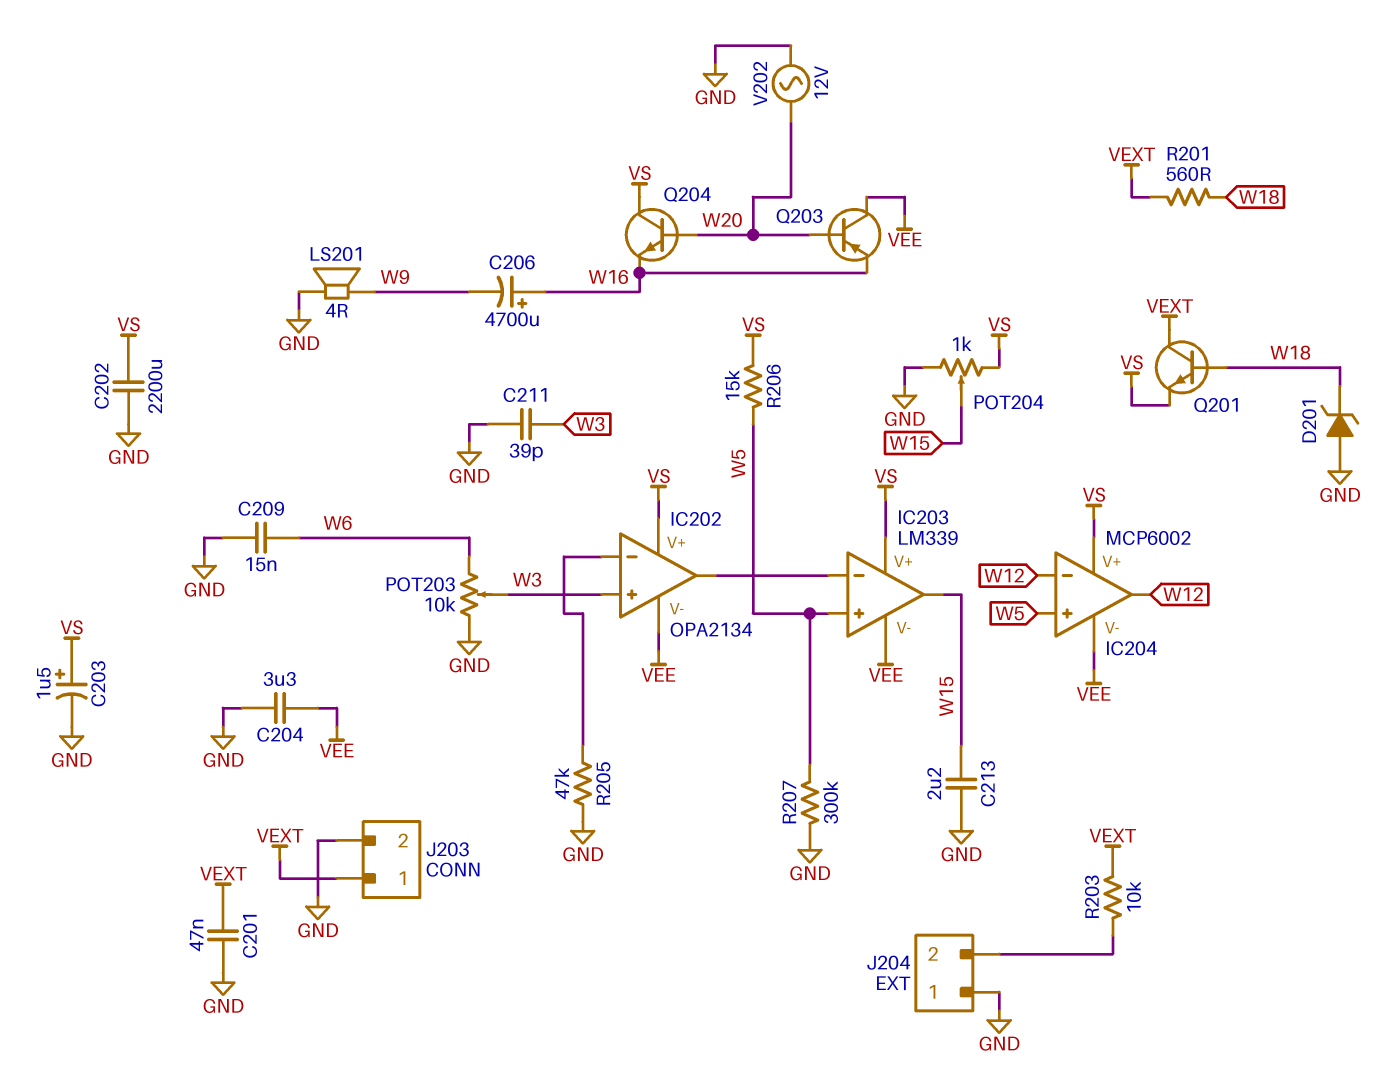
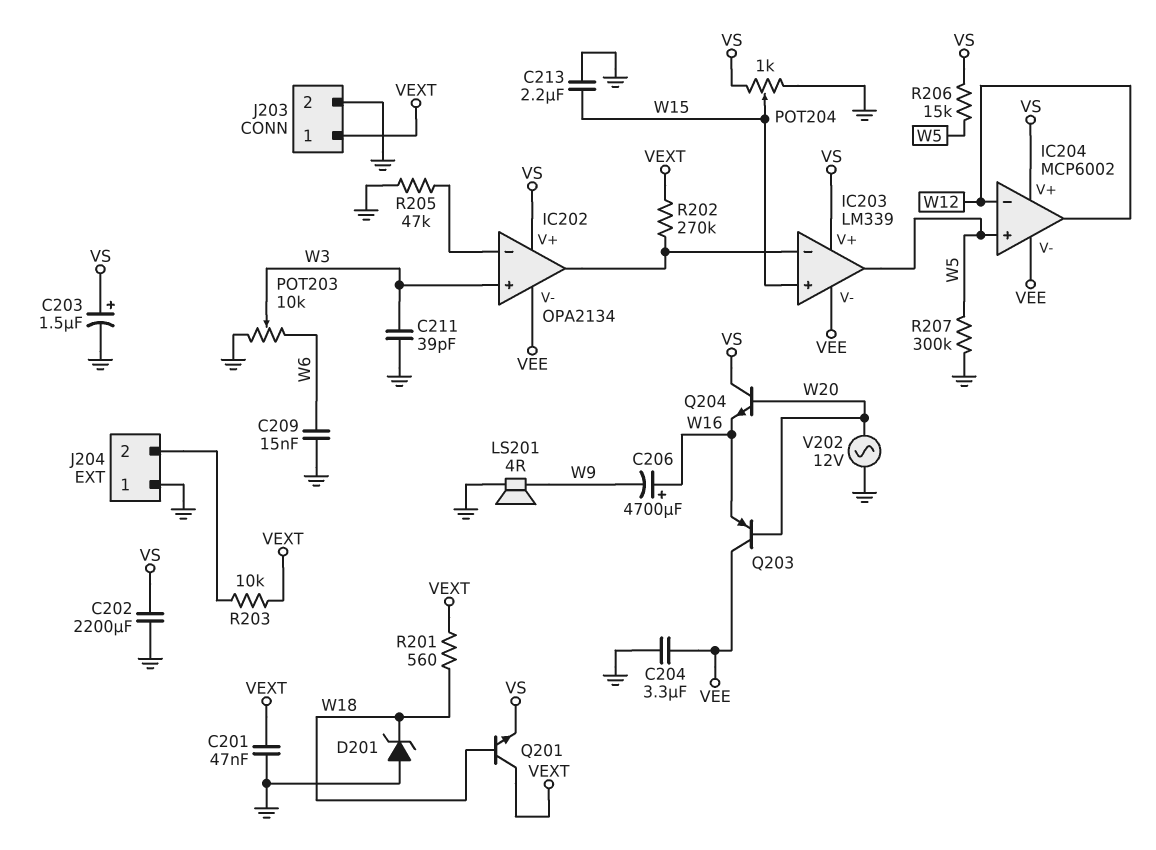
IC203 pin in+: W5 -> W15
IC203 pin out: W15 -> W5
R202: none -> 270k (IC202/out, VEXT)

